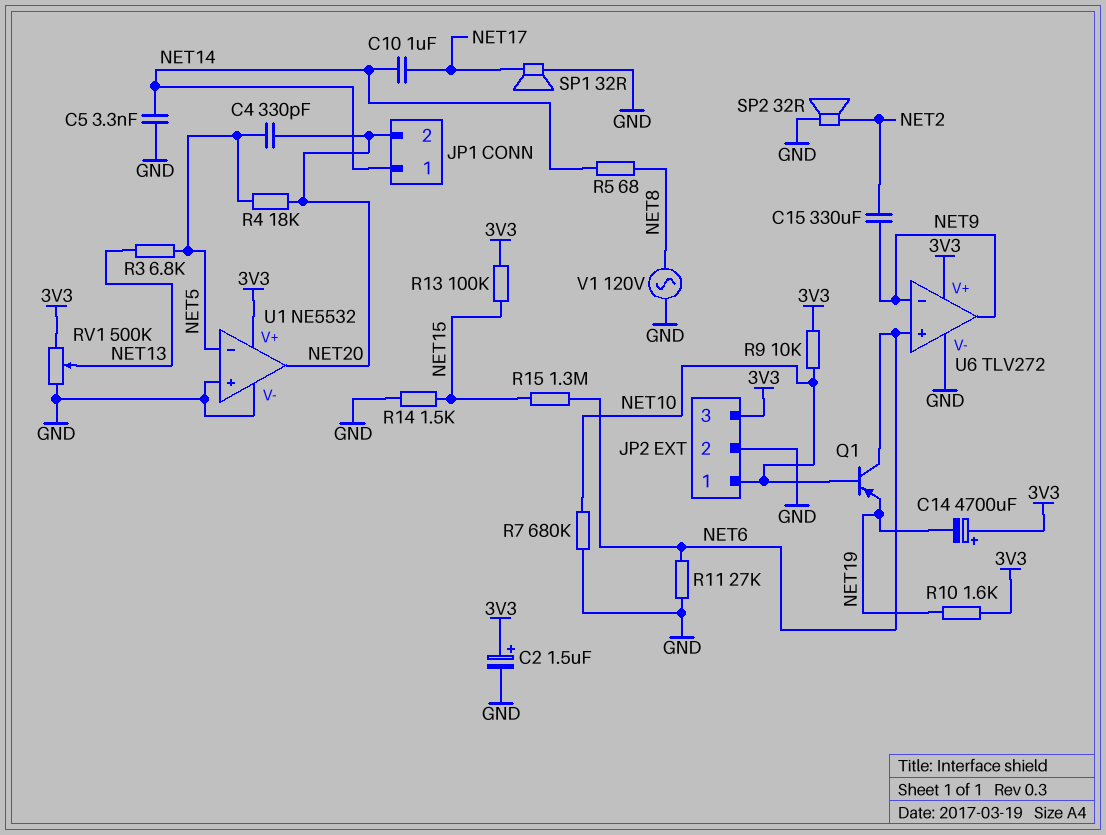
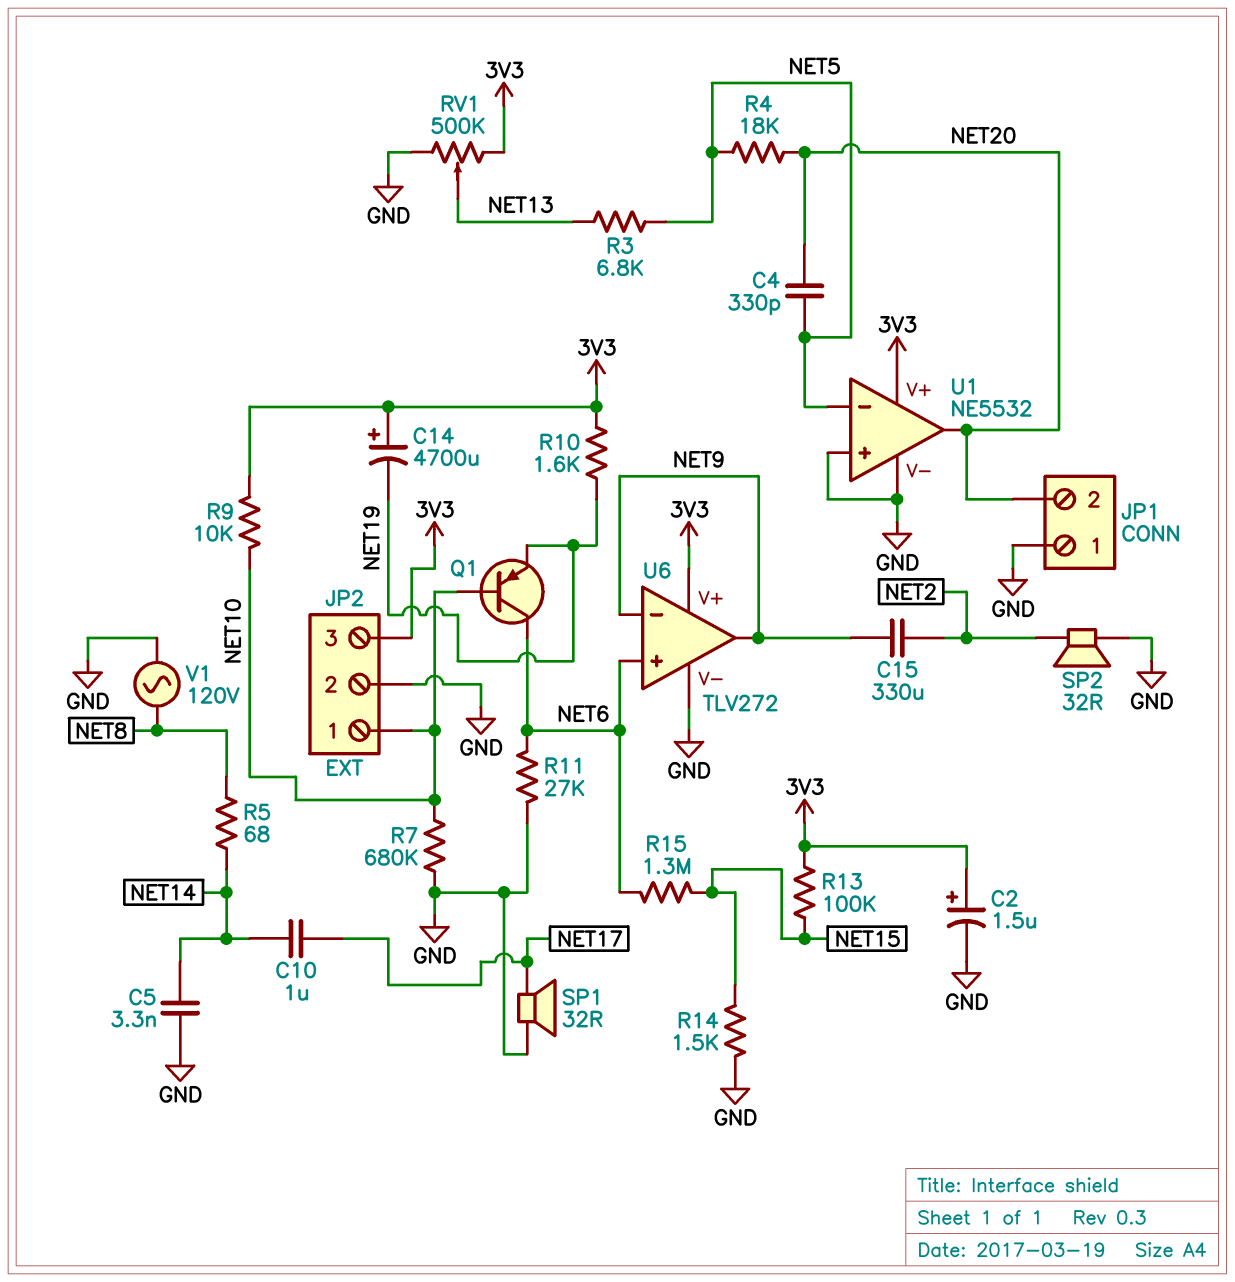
JP1 pin 1: NET14 -> GND

